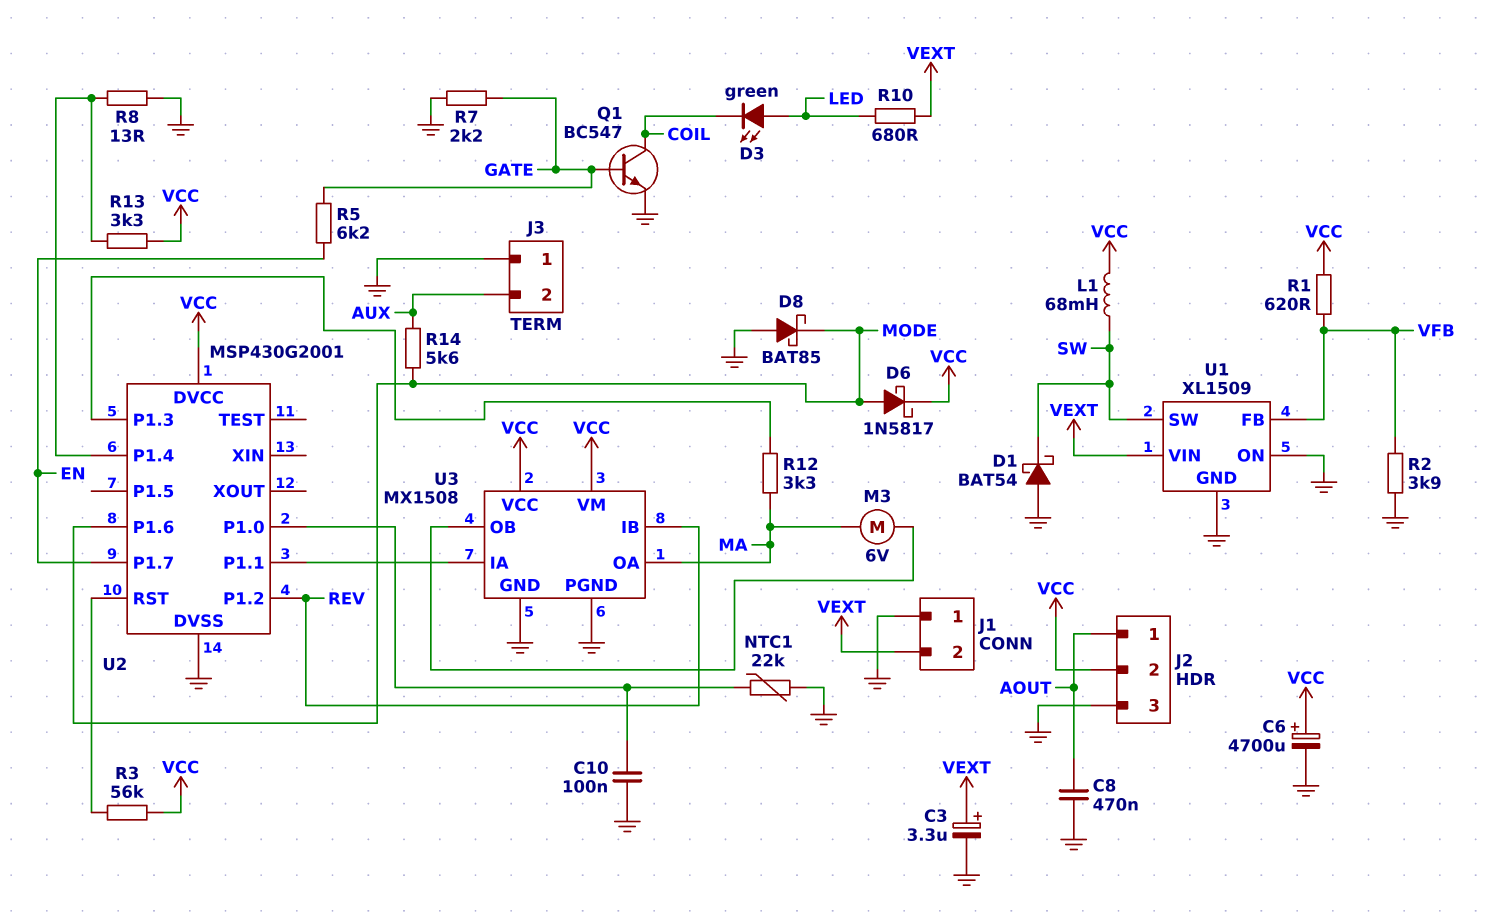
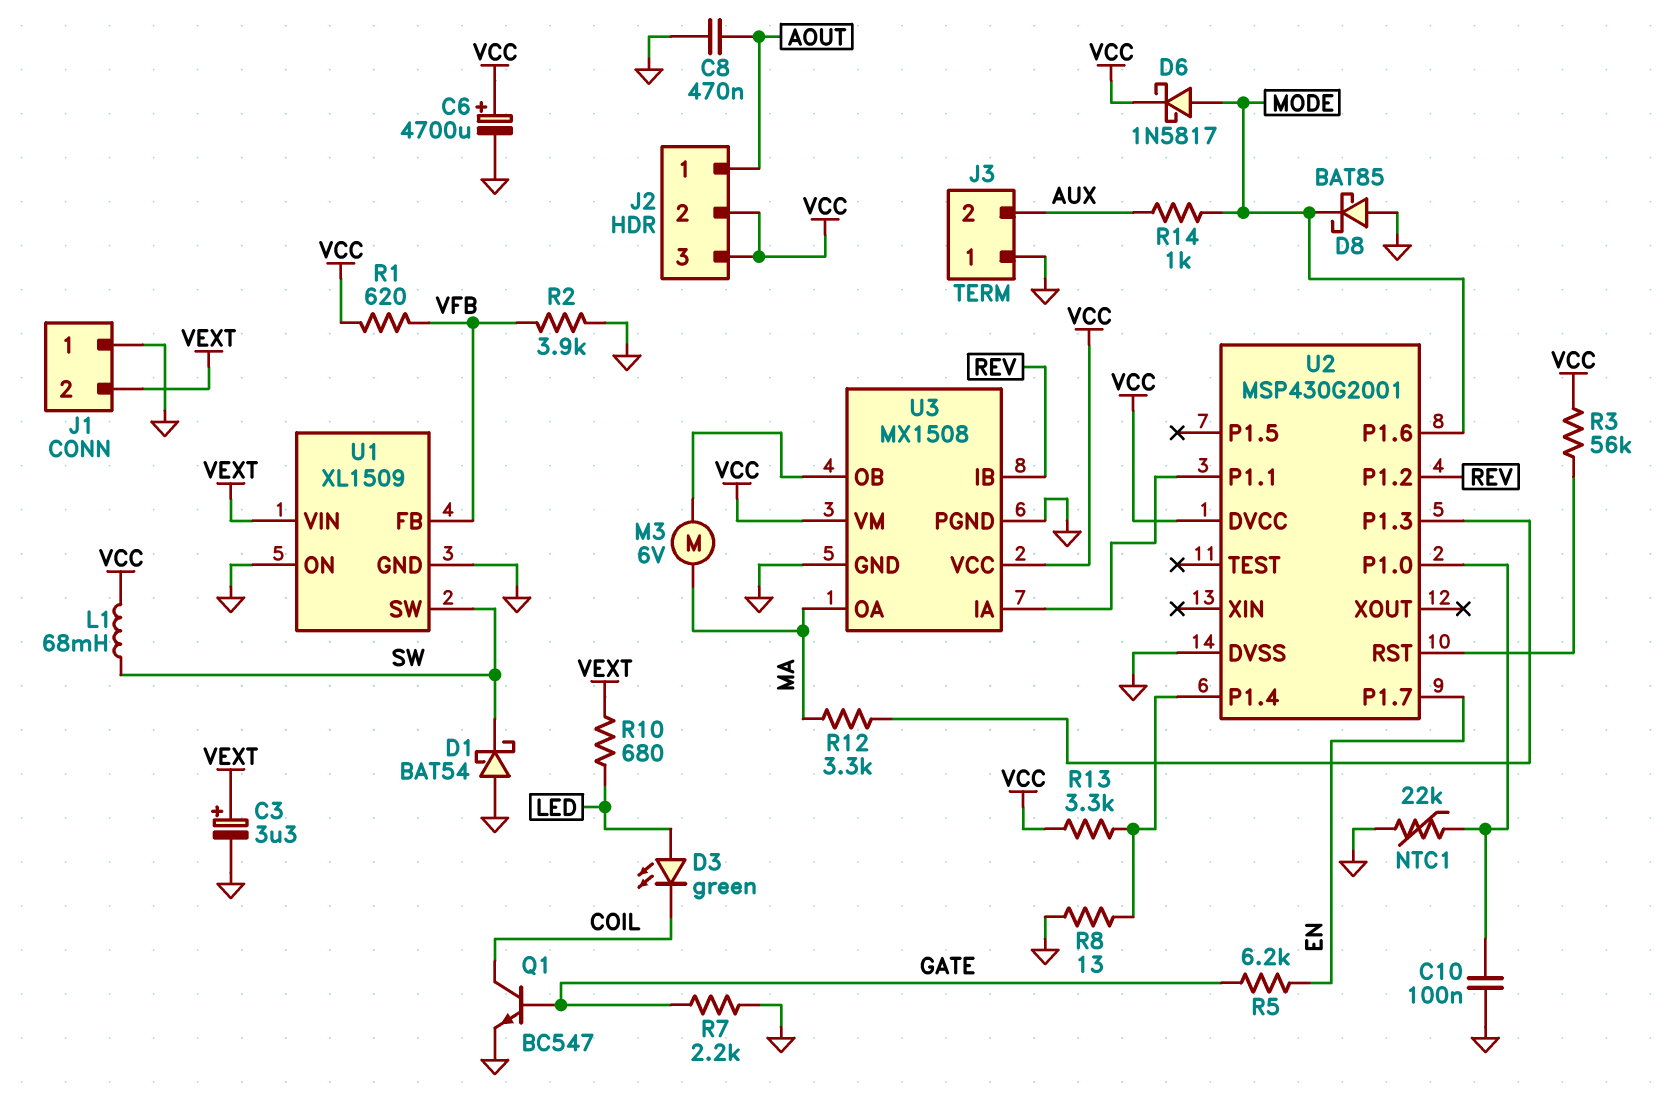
J2 pin 3: GND -> VCC
R14: 5.6k (AUX, MODE) -> 1k (AUX, MODE)

